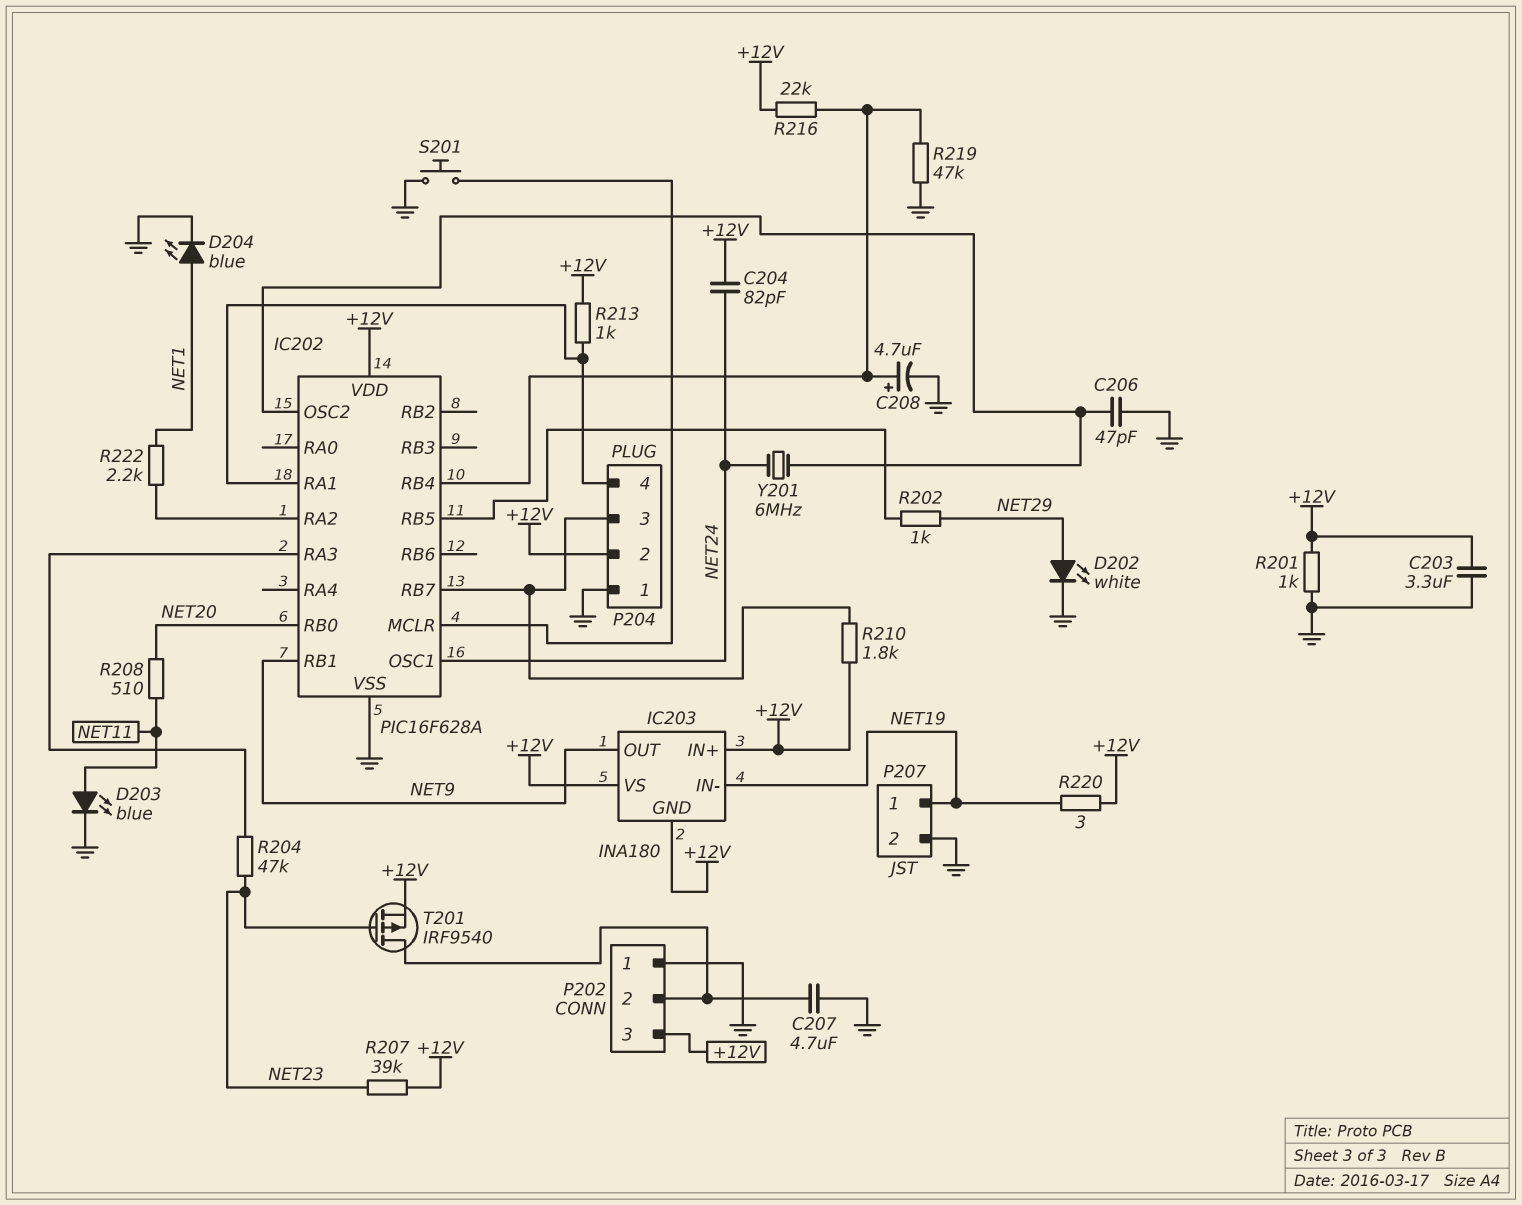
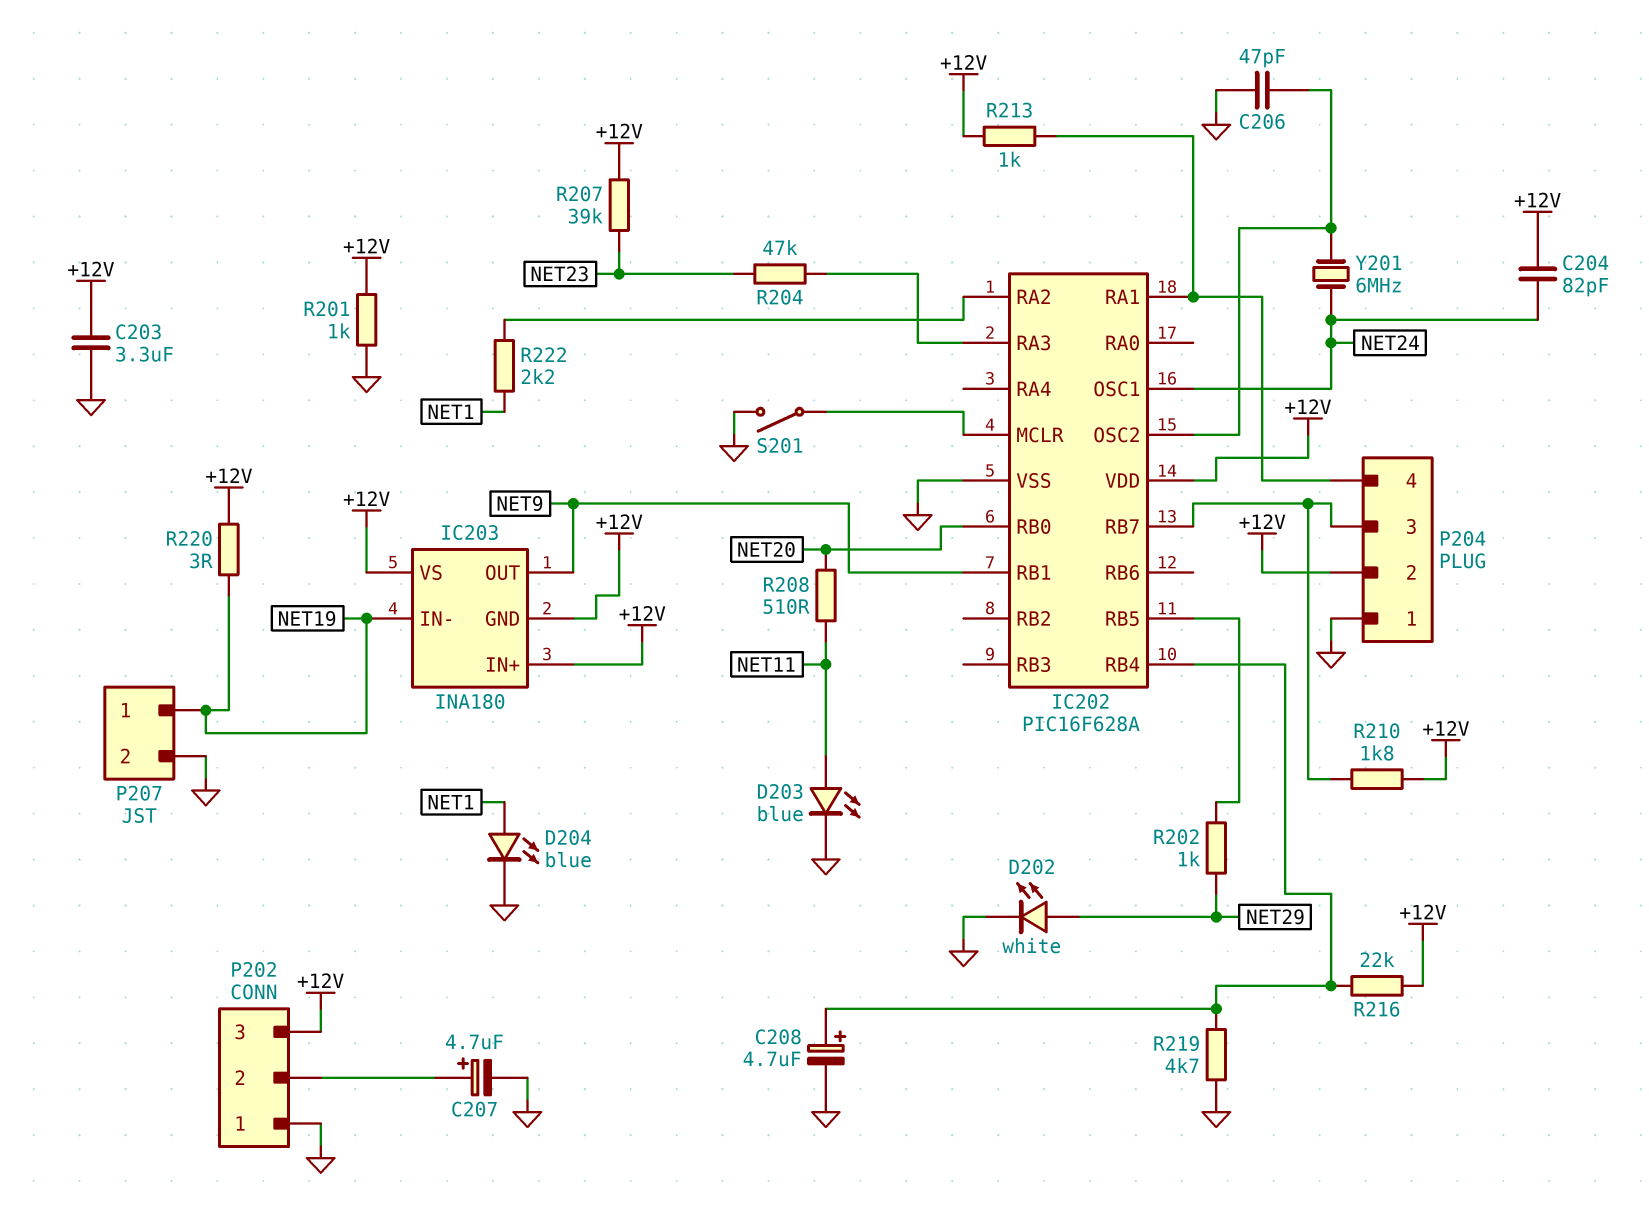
C207: 4.7uF (GND, P202/2) -> 4.7uF (plus P202/2, minus GND)
R219: 47k (GND, IC202/RB4) -> 4.7k (GND, IC202/RB4)
S201: button (GND, IC202/MCLR) -> switch (GND, IC202/MCLR)
T201: PMOS IRF9540 (G NET23, D P202/2, S +12V) -> none

